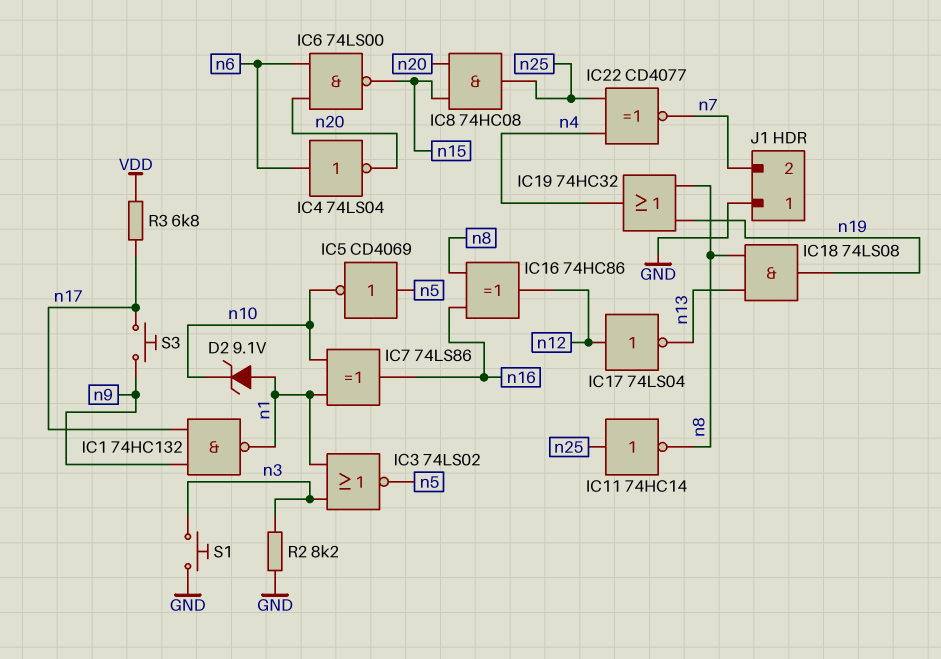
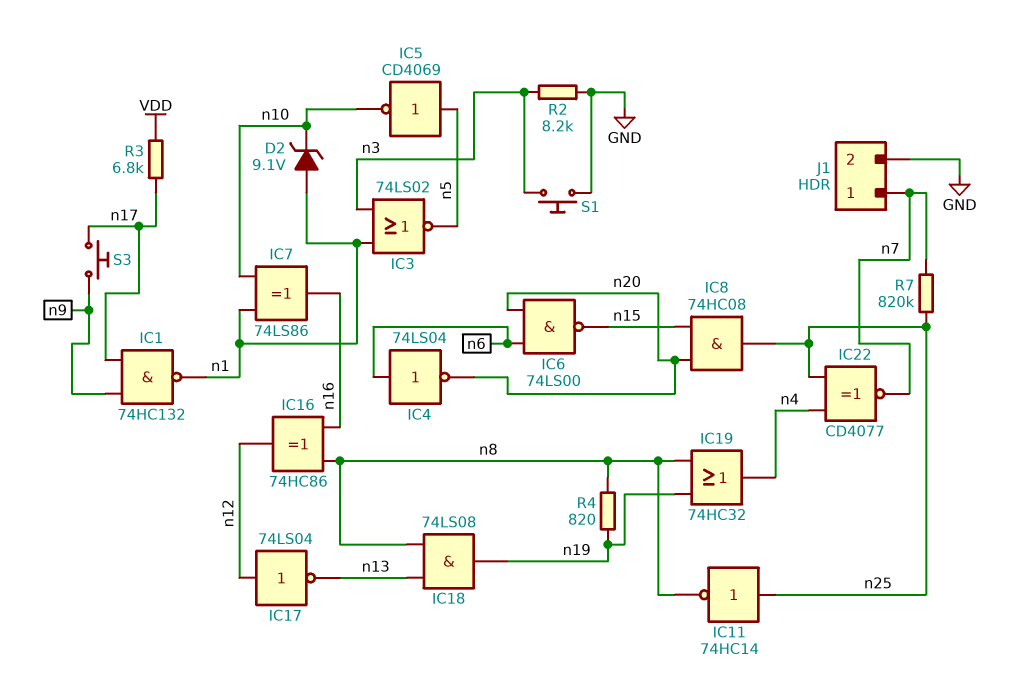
J1 pin 1: GND -> n7
J1 pin 2: n7 -> GND
R4: none -> 820 (n8, n19)
R7: none -> 820k (n7, n25)

